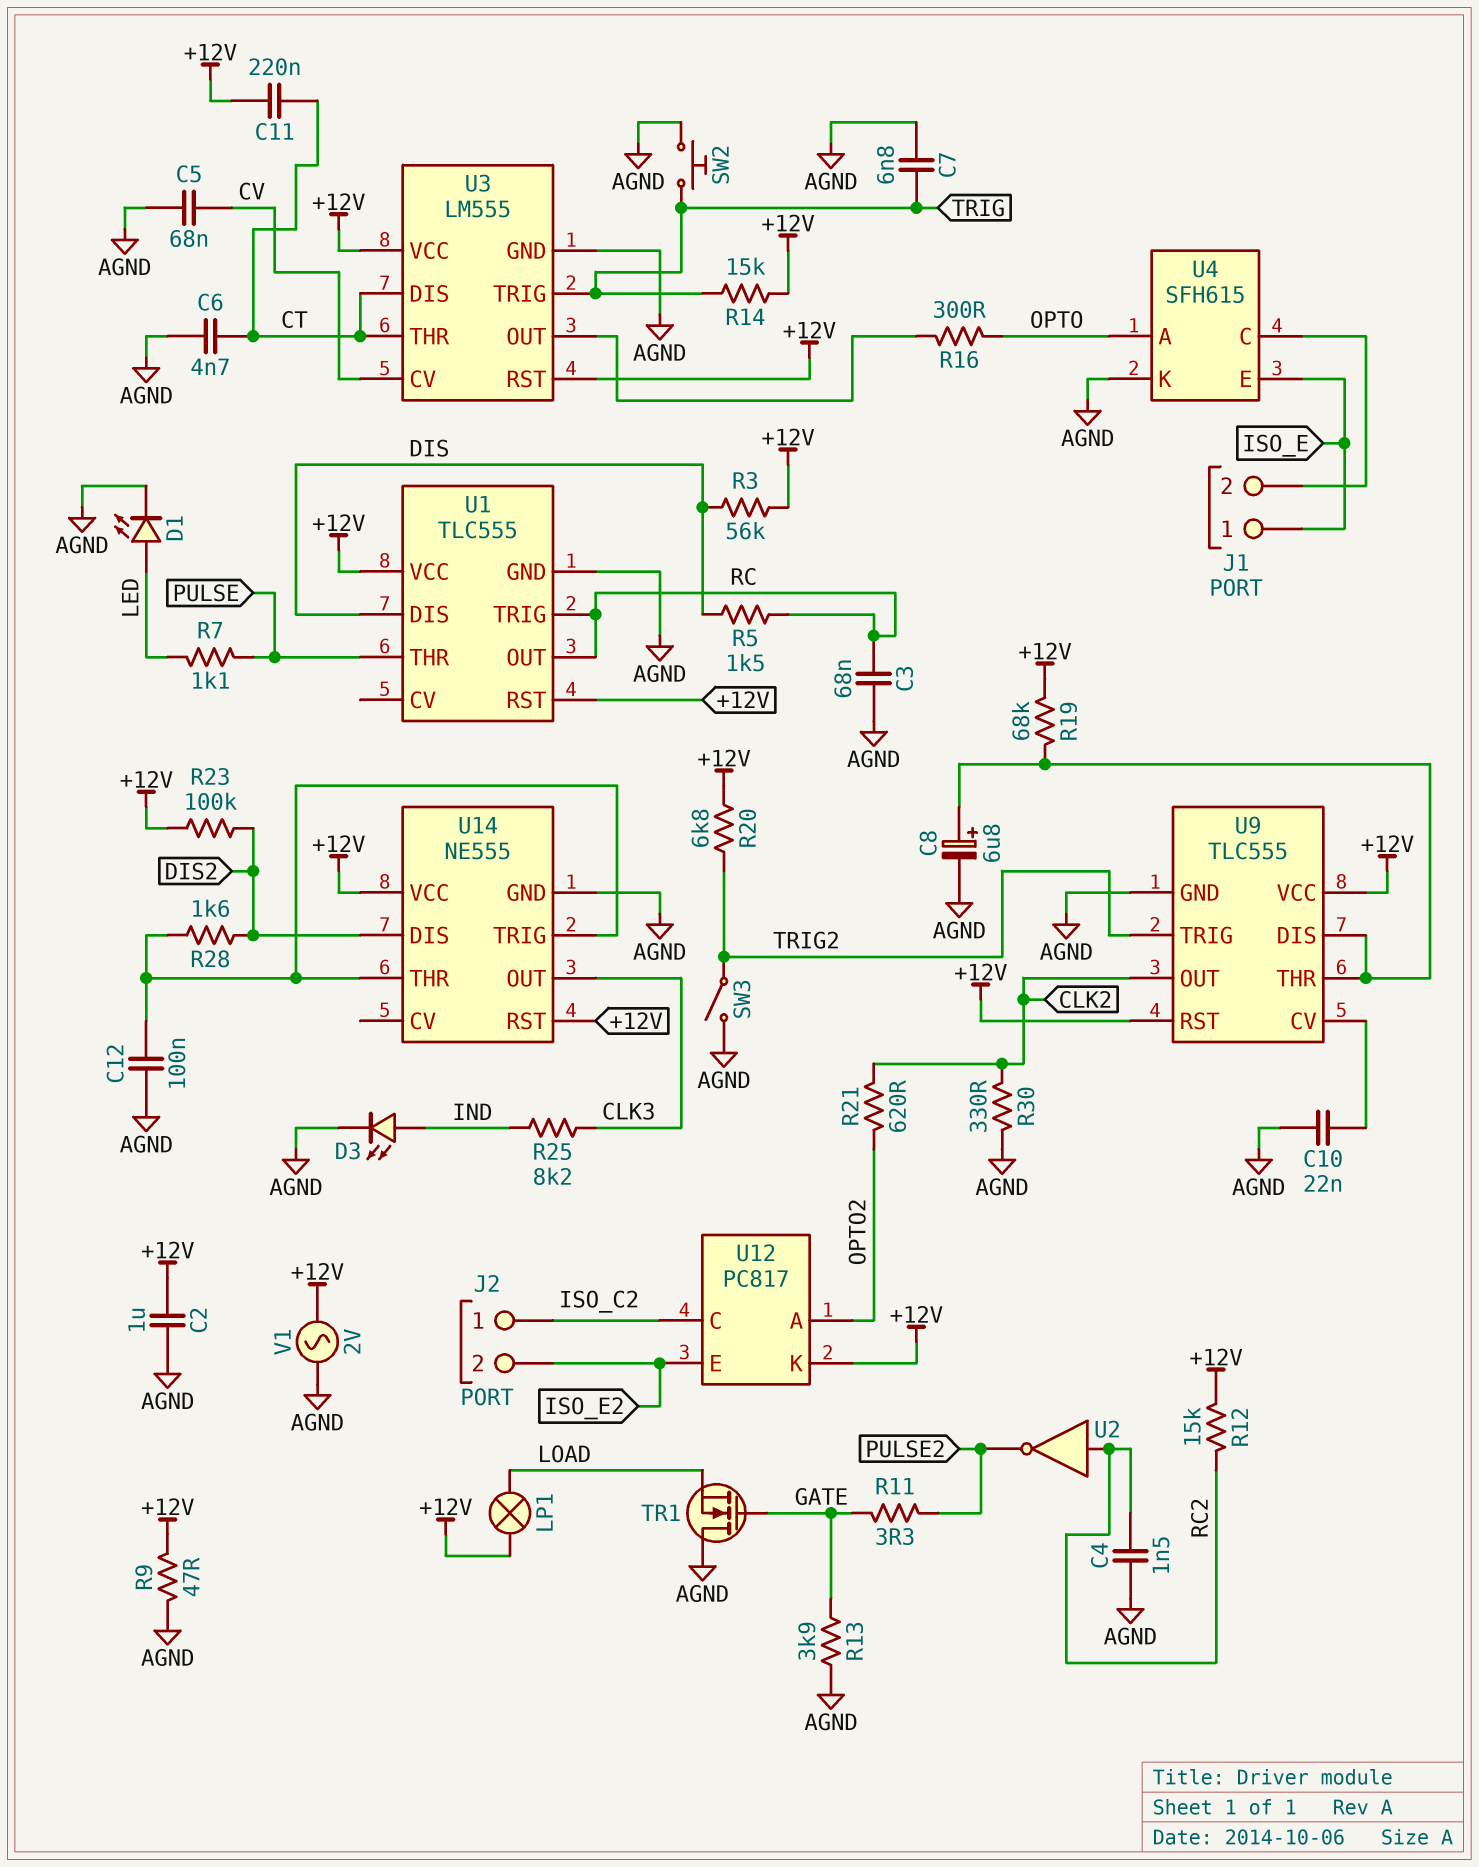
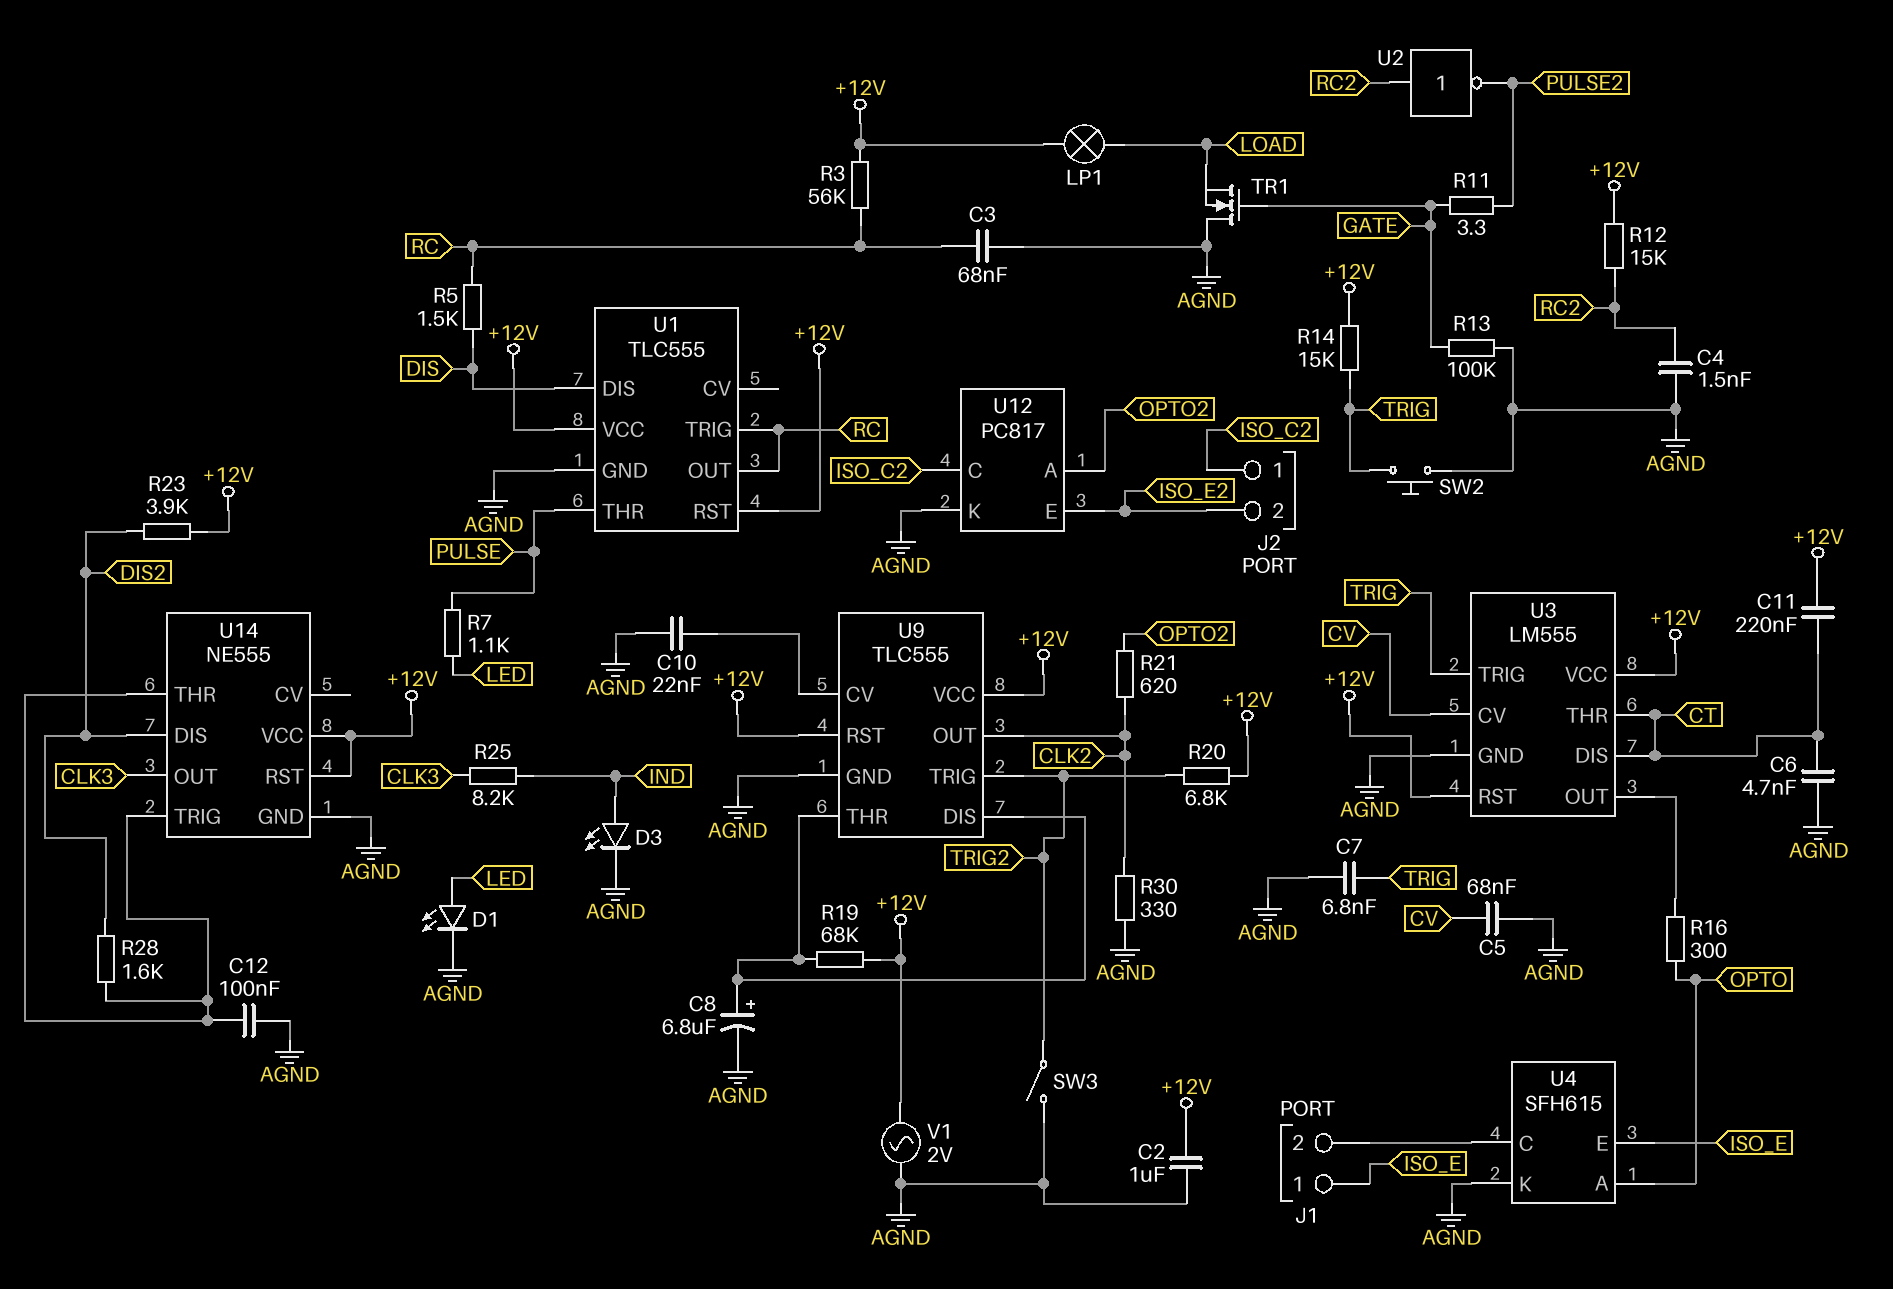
R3: 56k (+12V, DIS) -> 56k (+12V, RC)
R9: 47 (+12V, AGND) -> none
R13: 3.9k (AGND, GATE) -> 100k (AGND, GATE)
R23: 100k (+12V, DIS2) -> 3.9k (+12V, DIS2)
U12 pin K: +12V -> AGND

